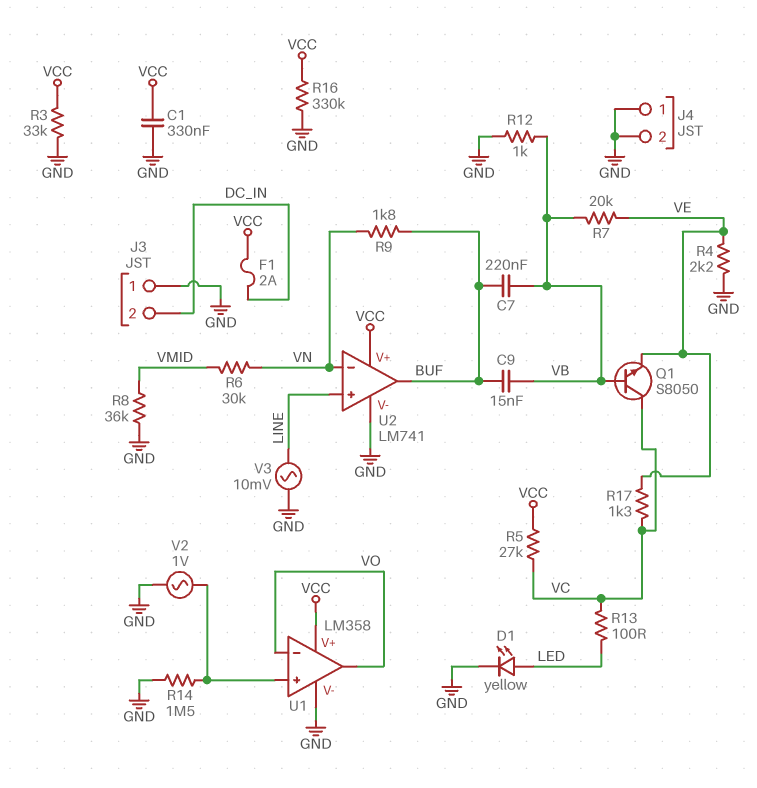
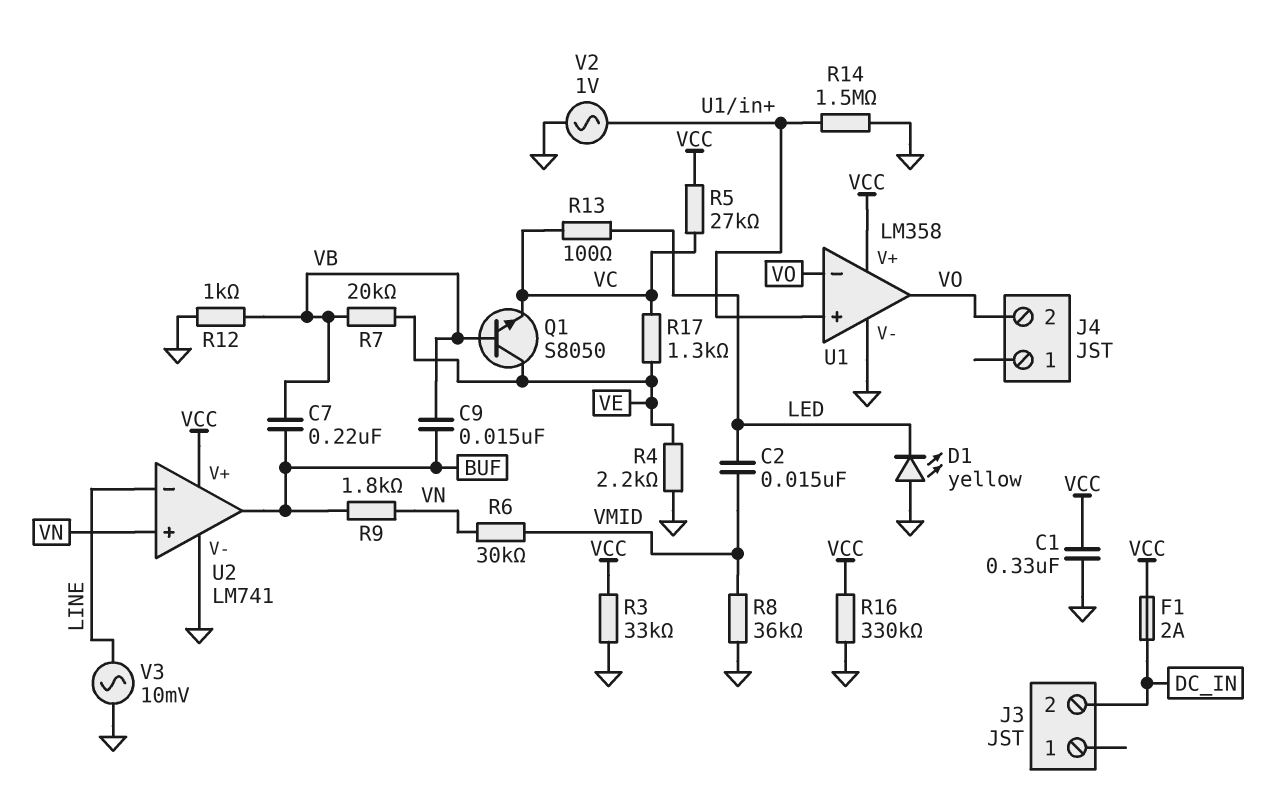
C2: none -> 15nF (LED, VMID)
D1: LED yellow (A LED, K GND) -> LED yellow (A GND, K LED)
J3 pin 1: GND -> none
J4 pin 1: GND -> none
J4 pin 2: GND -> VO
Q1: NPN S8050 (B VB, C VC, E VE) -> NPN S8050 (B VB, C VE, E VC)
U2 pin in+: LINE -> VN
U2 pin in-: VN -> LINE

